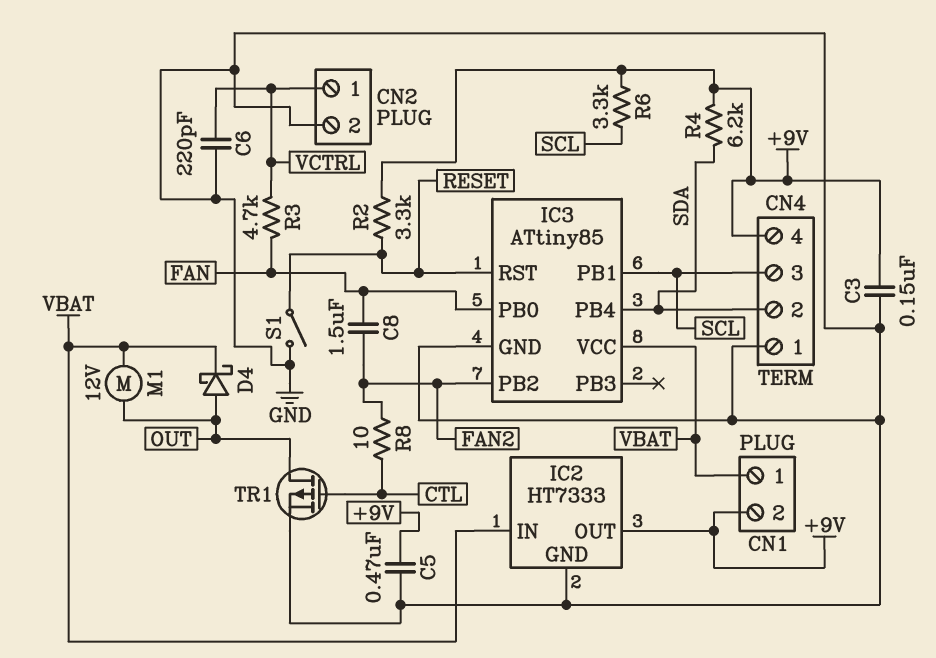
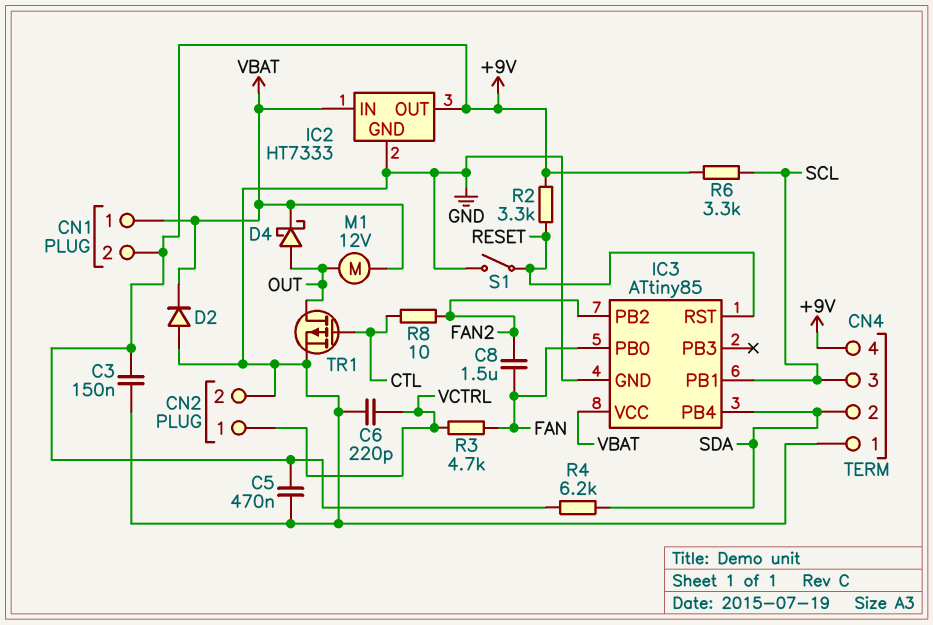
D2: none -> diode (A GND, K VBAT)

